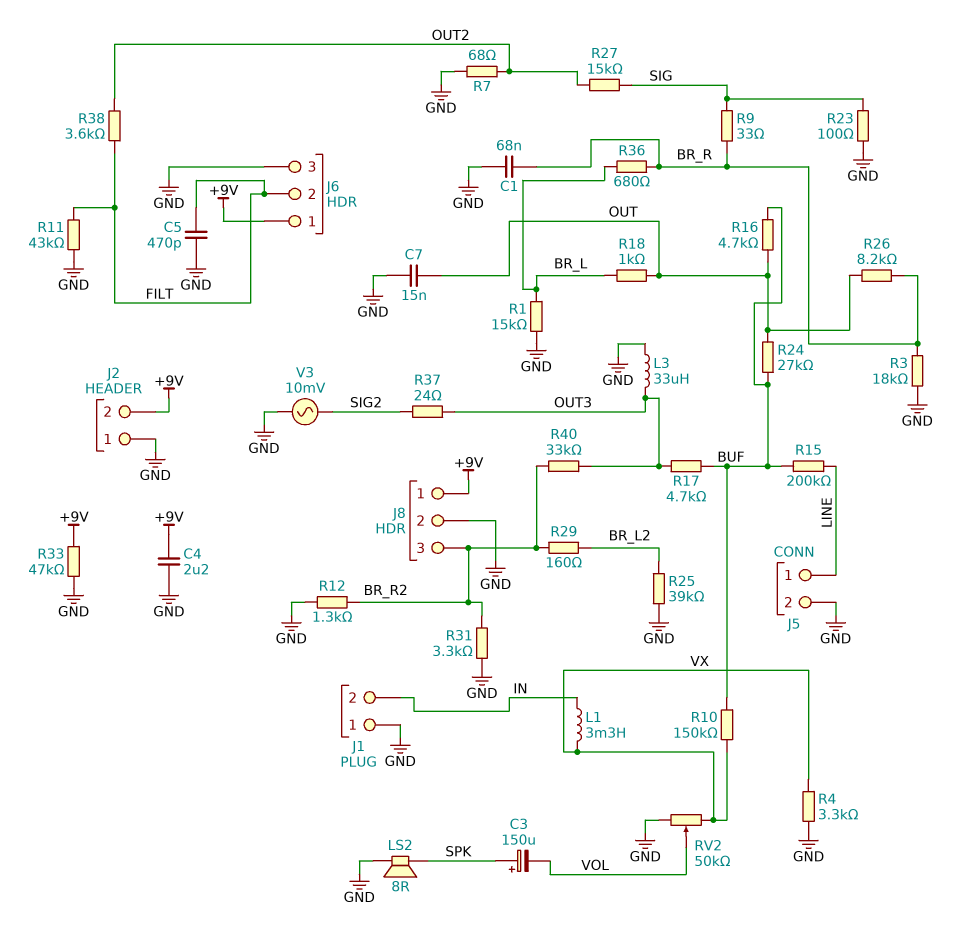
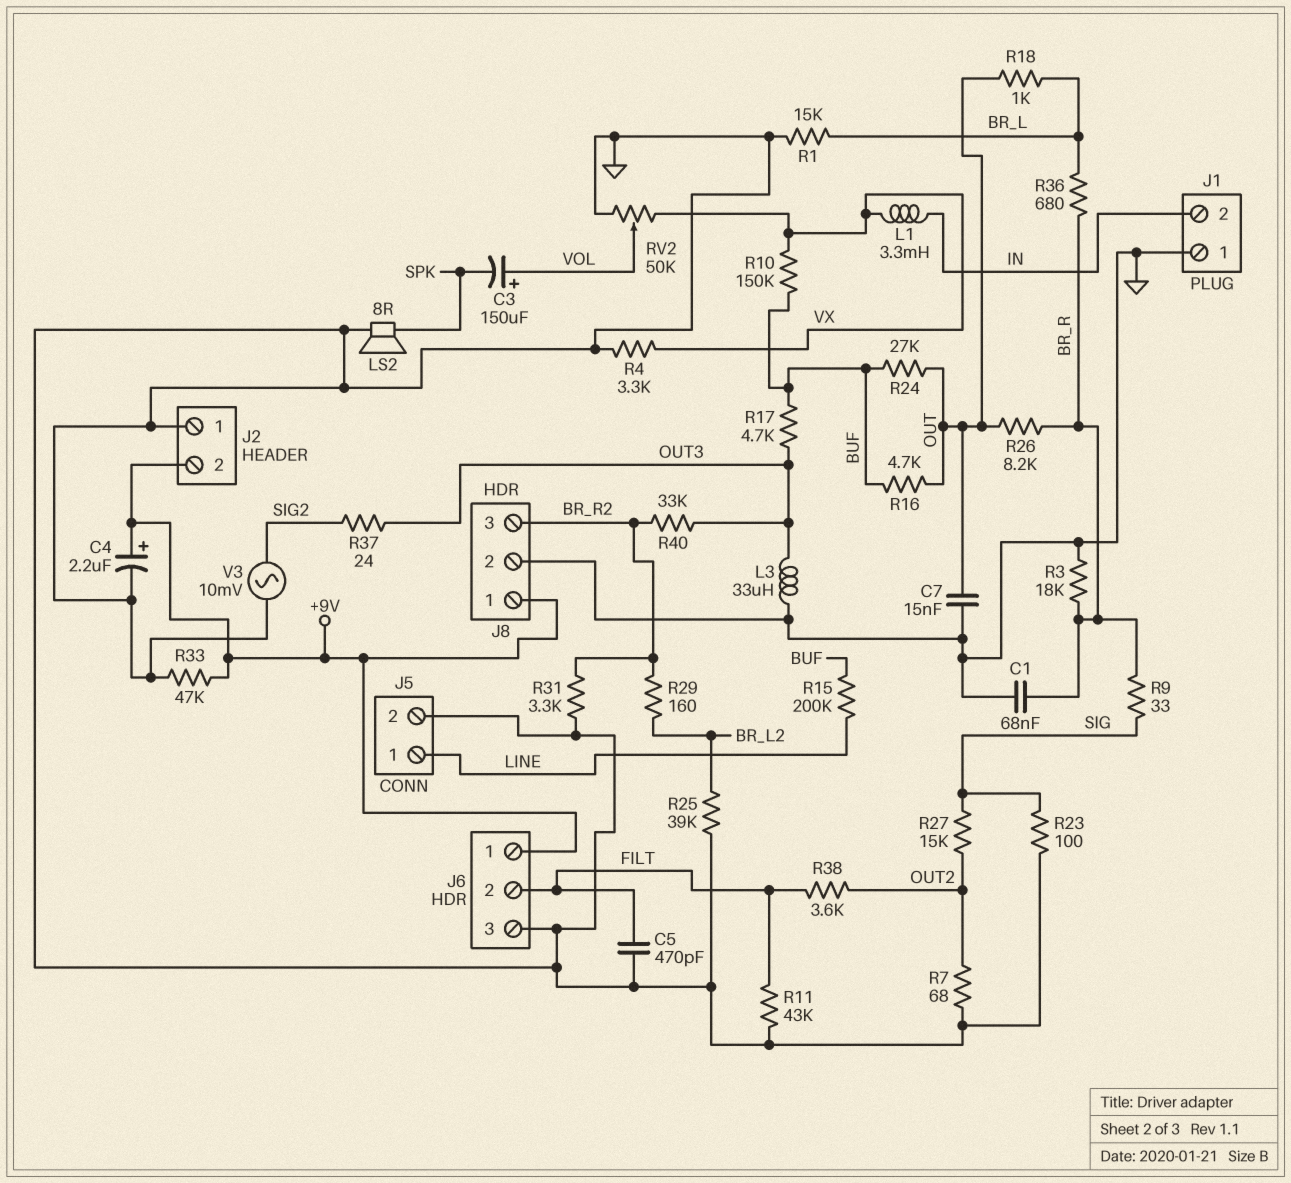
C3: 150uF (plus SPK, minus VOL) -> 150uF (plus VOL, minus SPK)
C4: 2.2uF (+9V, GND) -> 2.2uF (plus +9V, minus GND)
R12: 1.3k (BR_R2, GND) -> none

